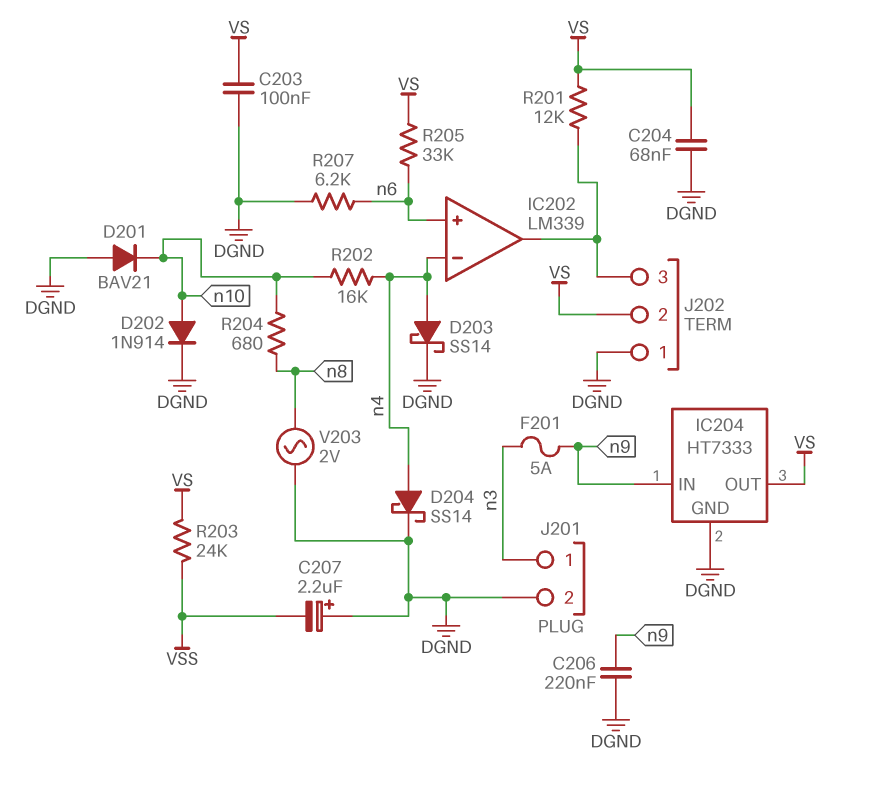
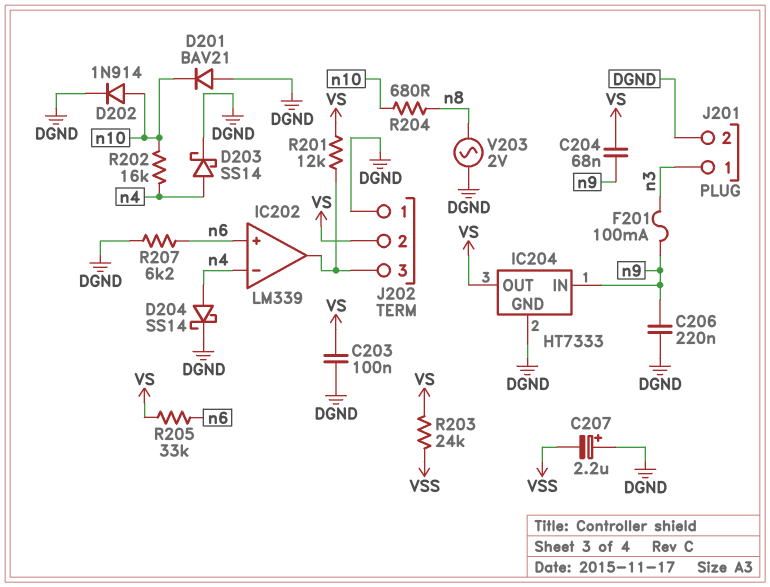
C204: 68nF (DGND, VS) -> 68nF (VS, n9)
F201: 5A (n3, n9) -> 100mA (n3, n9)

